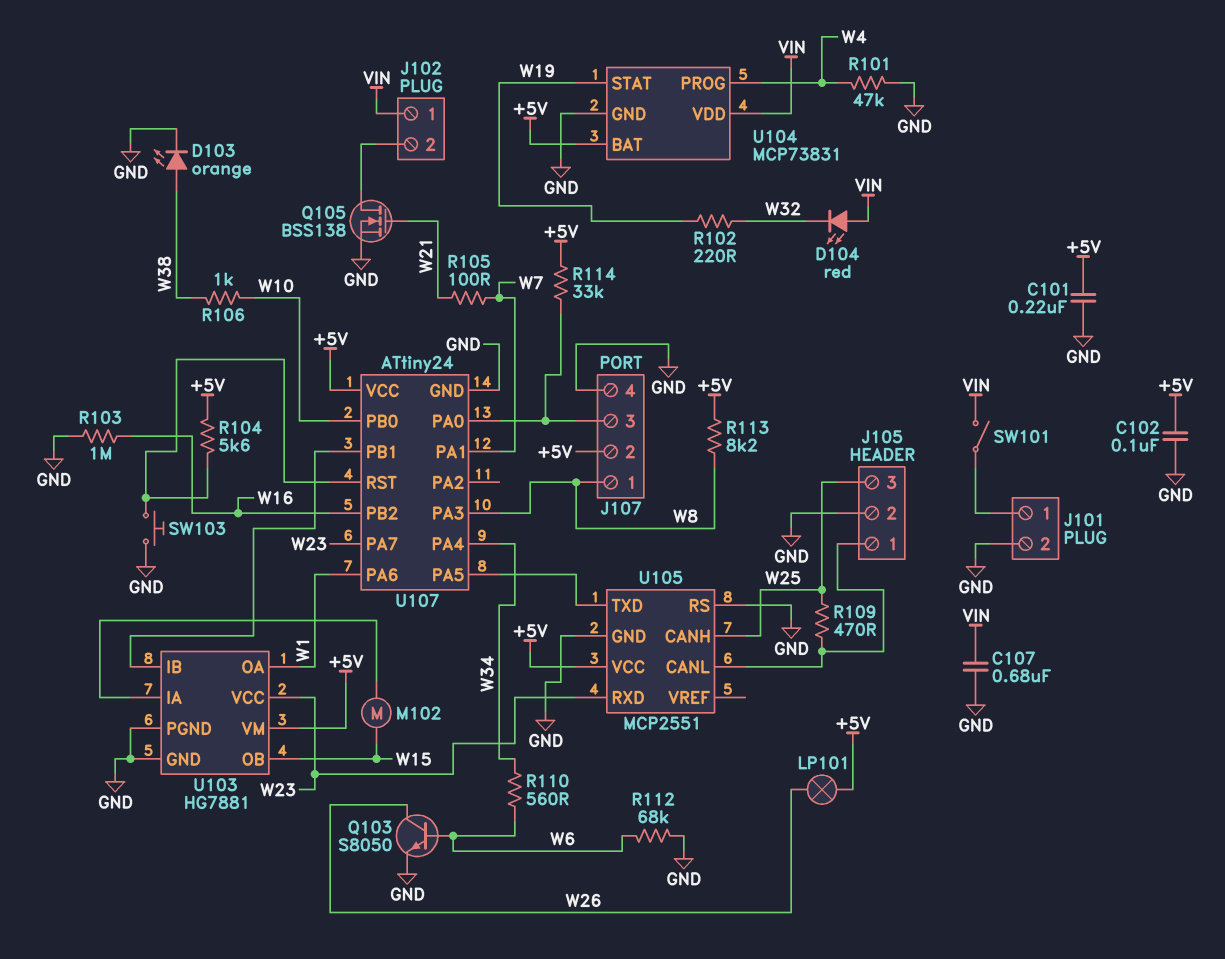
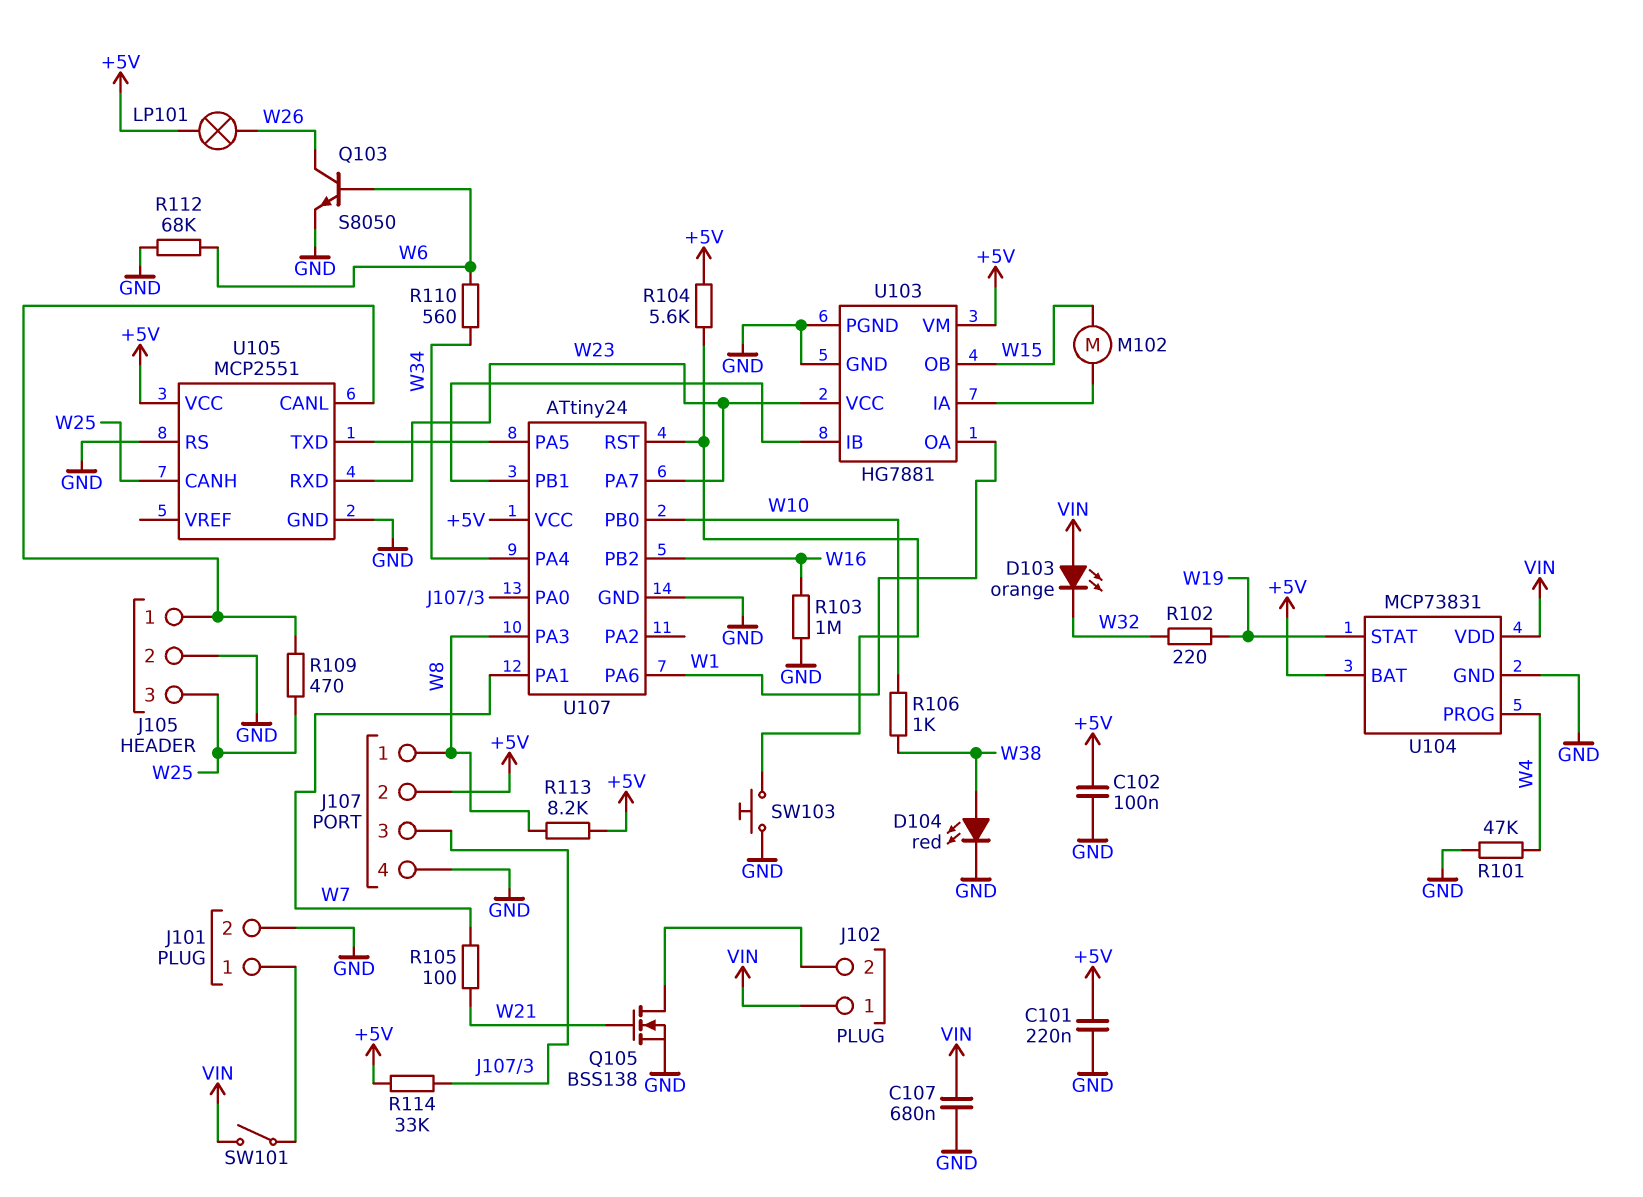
D103: LED orange (A W38, K GND) -> LED orange (A VIN, K W32)
D104: LED red (A VIN, K W32) -> LED red (A W38, K GND)

